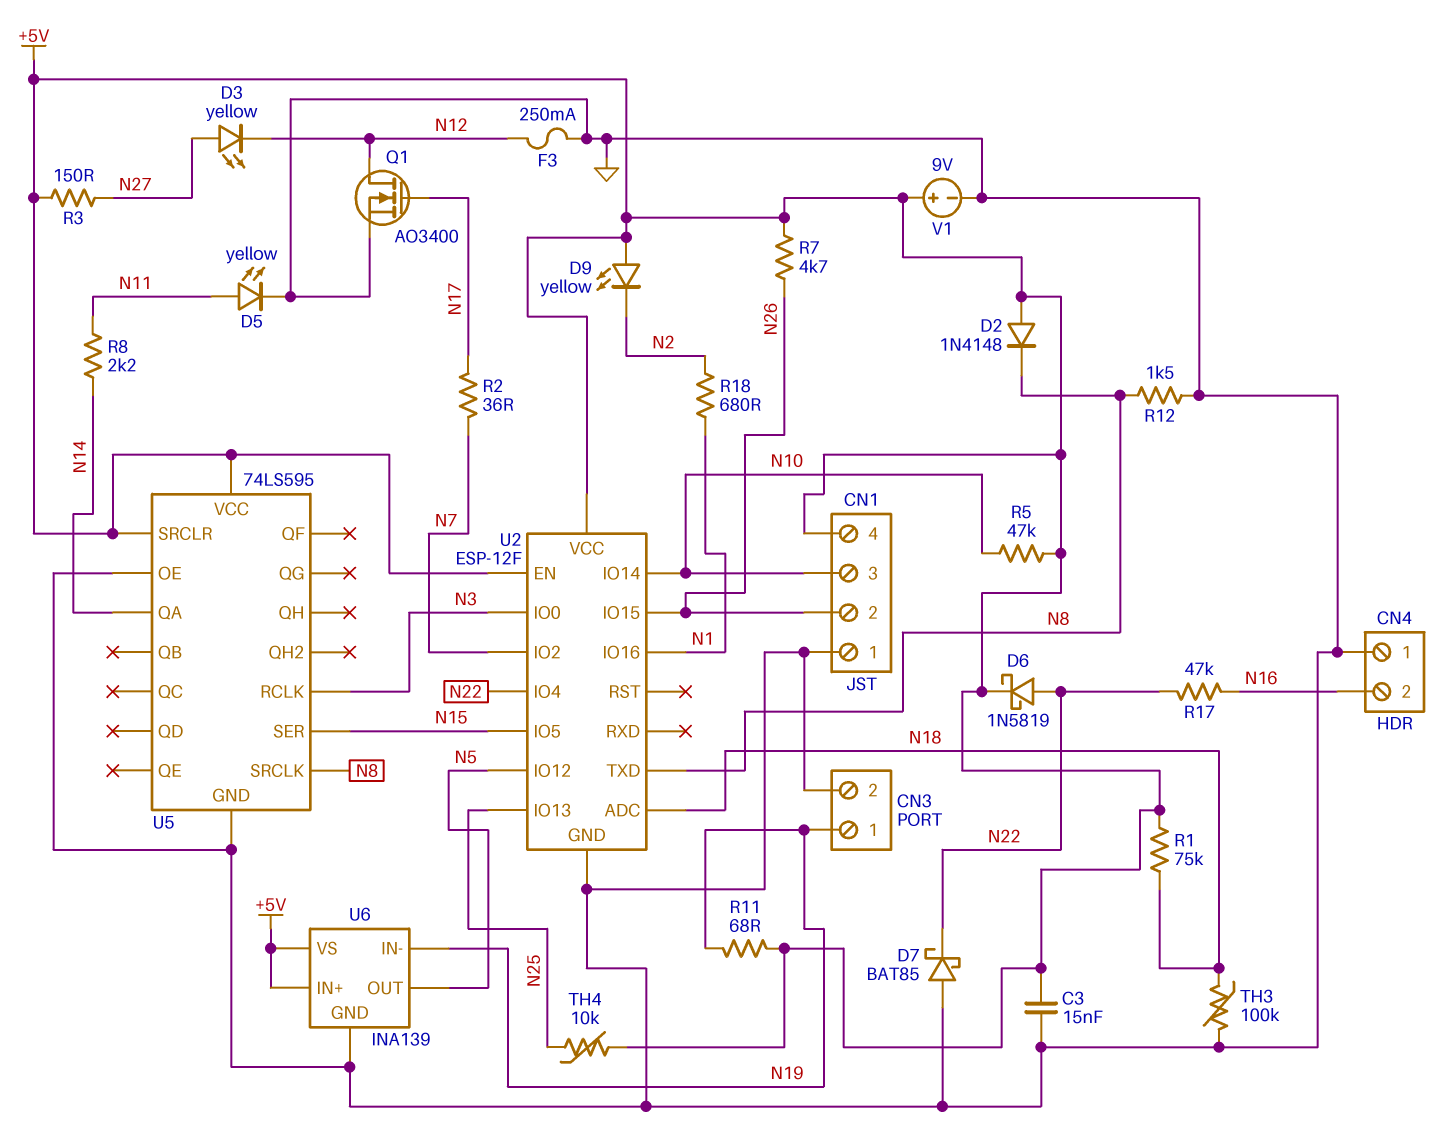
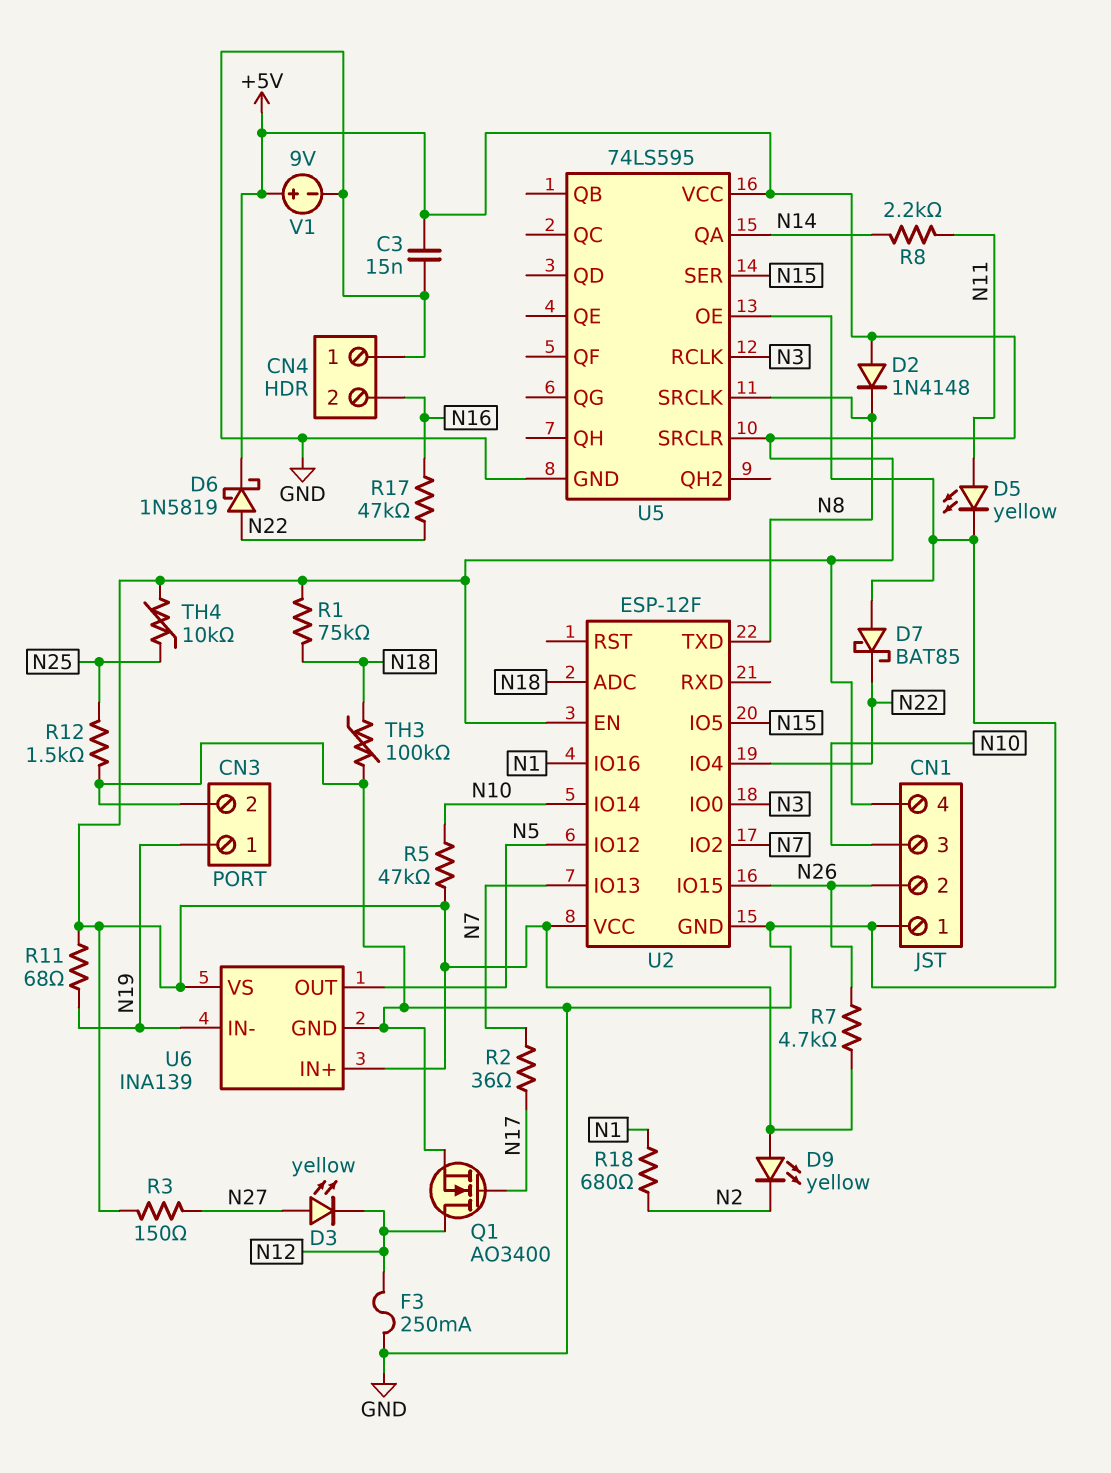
R12: 1.5k (GND, N8) -> 1.5k (GND, N25)
U2 pin IO13: N25 -> N7

